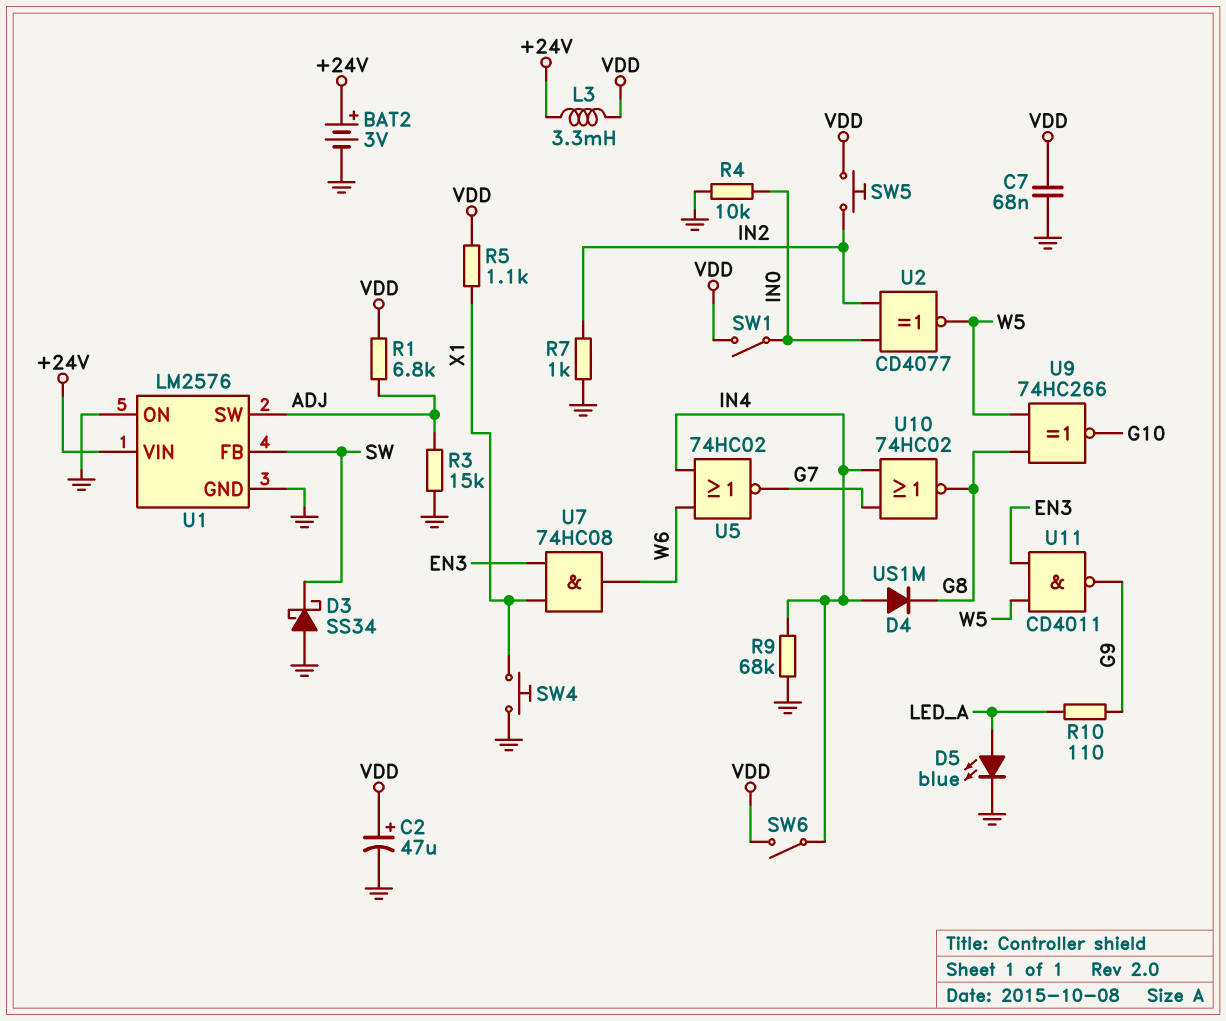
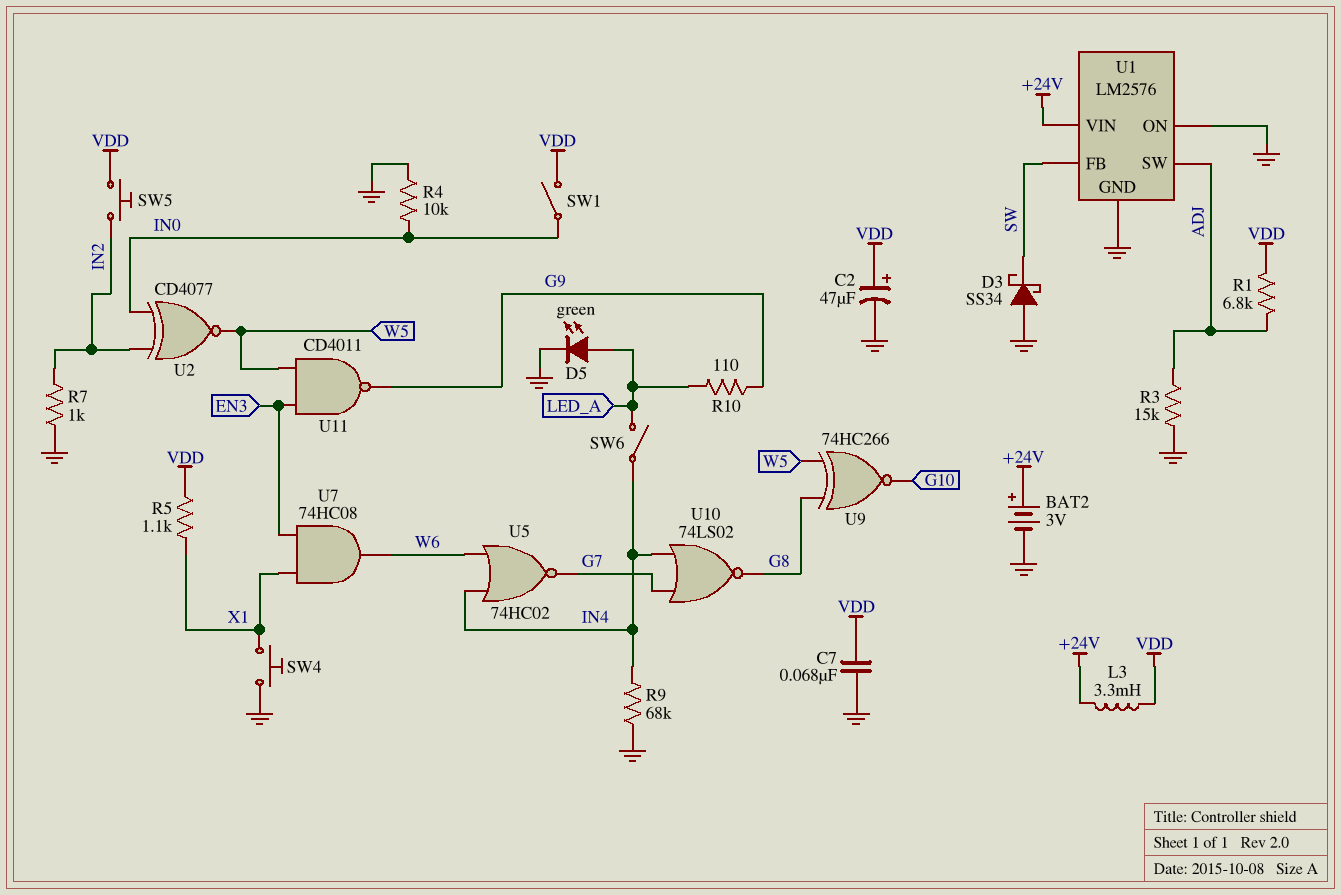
D4: diode US1M (A IN4, K G8) -> none
D5: LED blue (A LED_A, K GND) -> LED green (A LED_A, K GND)
SW6: switch (IN4, VDD) -> switch (IN4, LED_A)
U10: NOR 74HC02 (in G7, in IN4, out G8) -> NOR 74LS02 (in G7, in IN4, out G8)

